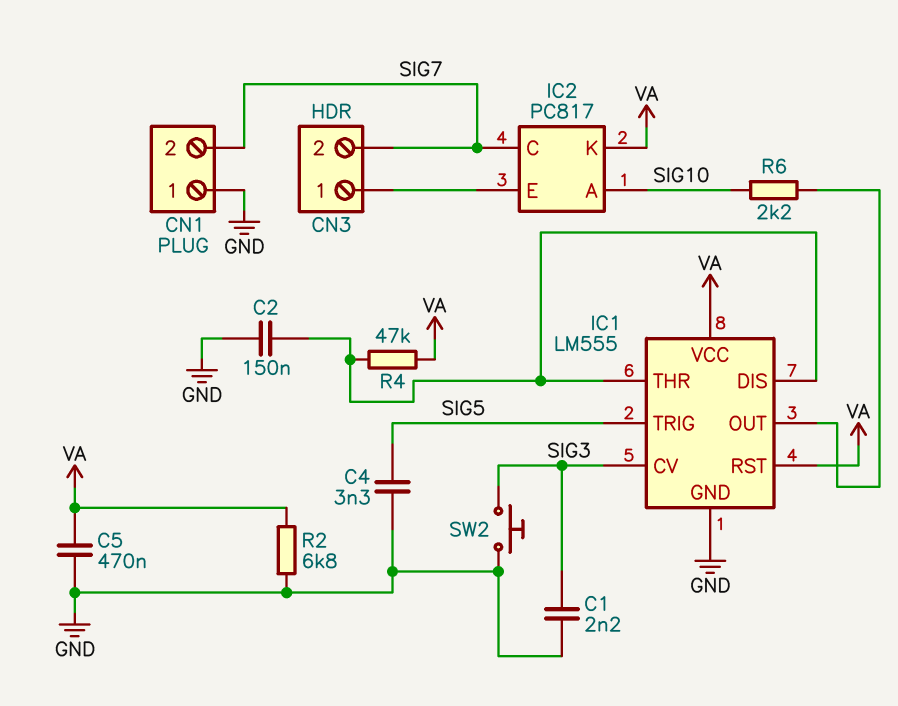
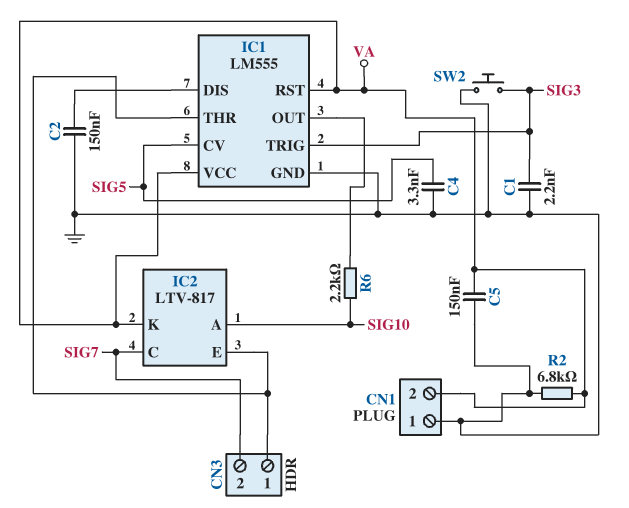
C5: 470nF (GND, VA) -> 150nF (GND, VA)
CN1 pin 2: SIG7 -> VA
IC1 pin CV: SIG3 -> SIG5
IC1 pin THR: IC1/DIS -> CN3/1
IC1 pin TRIG: SIG5 -> SIG3
IC2: PC817 -> LTV-817
R4: 47k (IC1/DIS, VA) -> none

